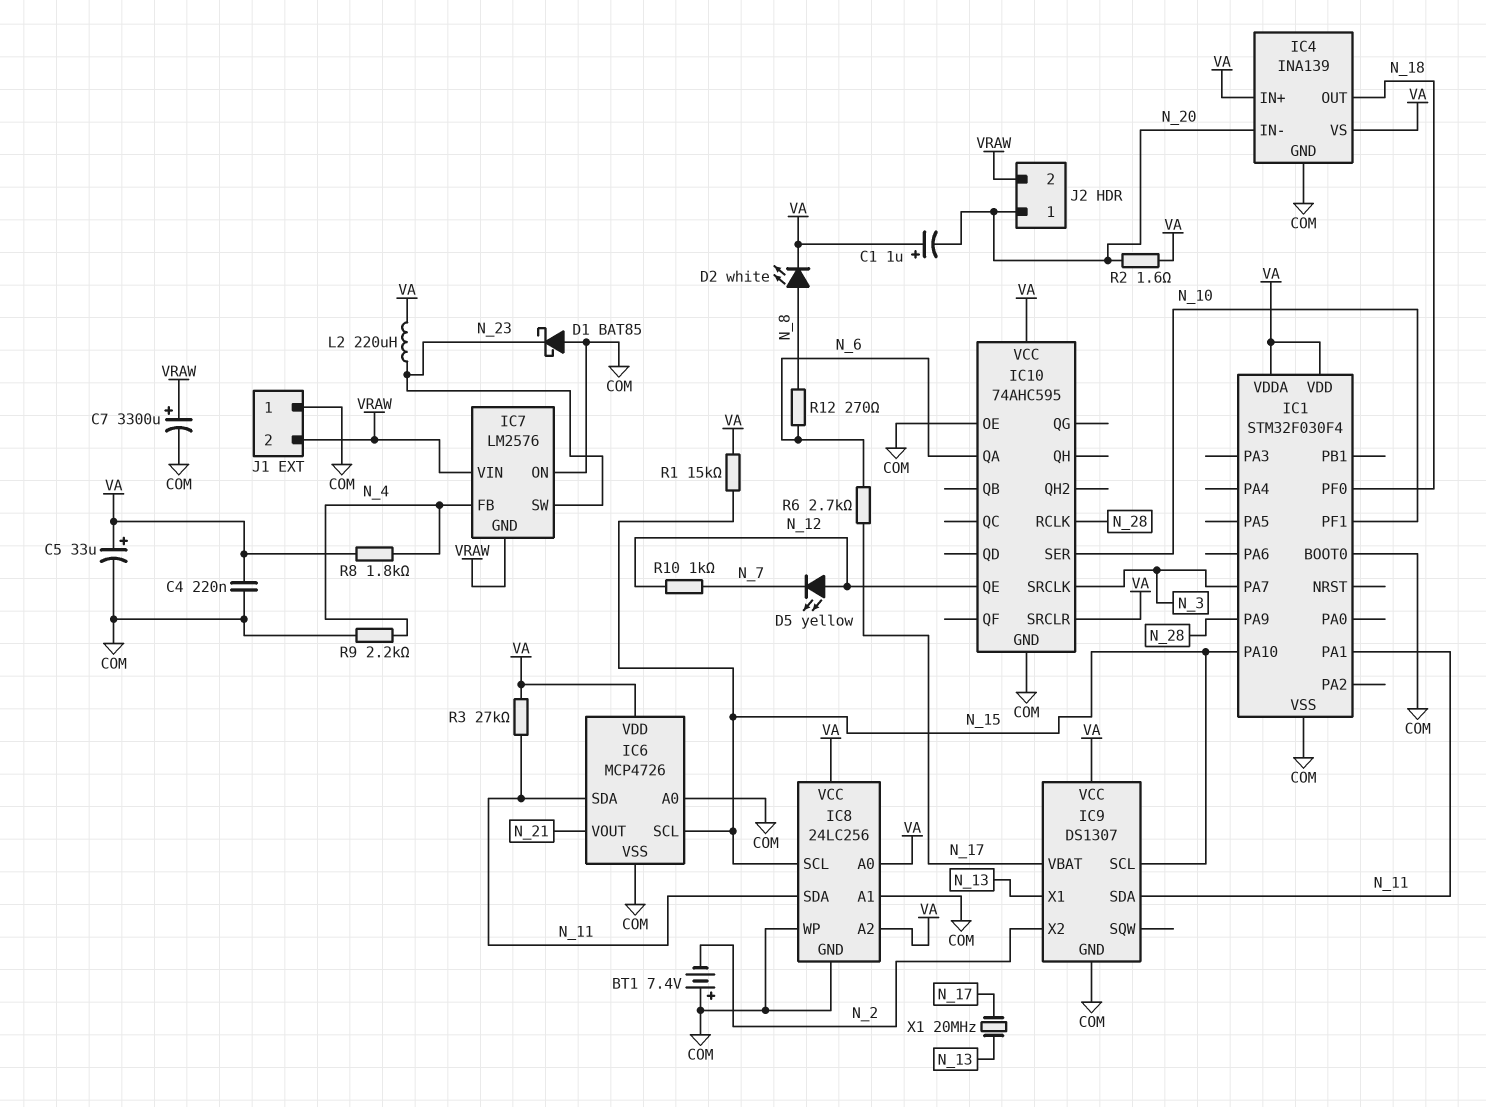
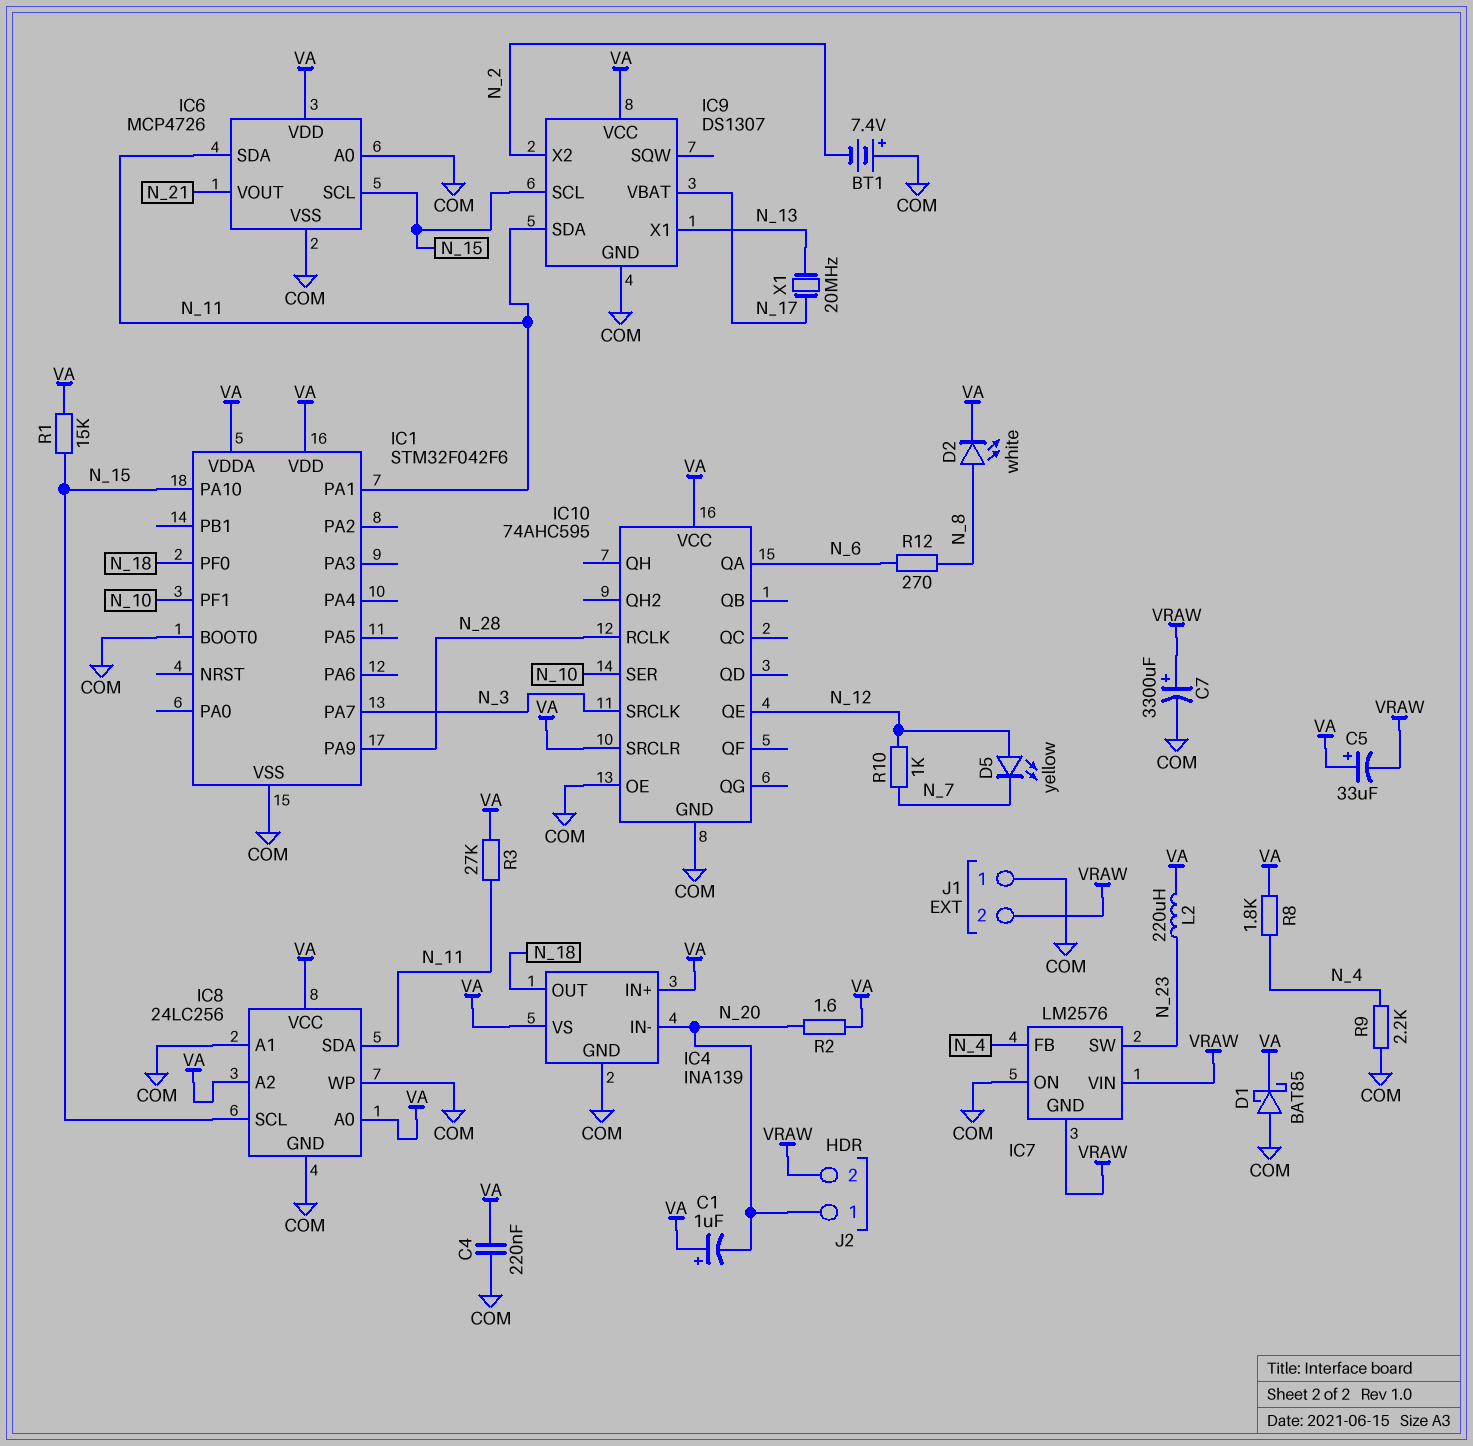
C5: 33uF (plus VA, minus COM) -> 33uF (plus VA, minus VRAW)
D1: schottky BAT85 (A COM, K N_23) -> schottky BAT85 (A COM, K VA)
IC1: STM32F030F4 -> STM32F042F6
R6: 2.7k (N_6, N_17) -> none

